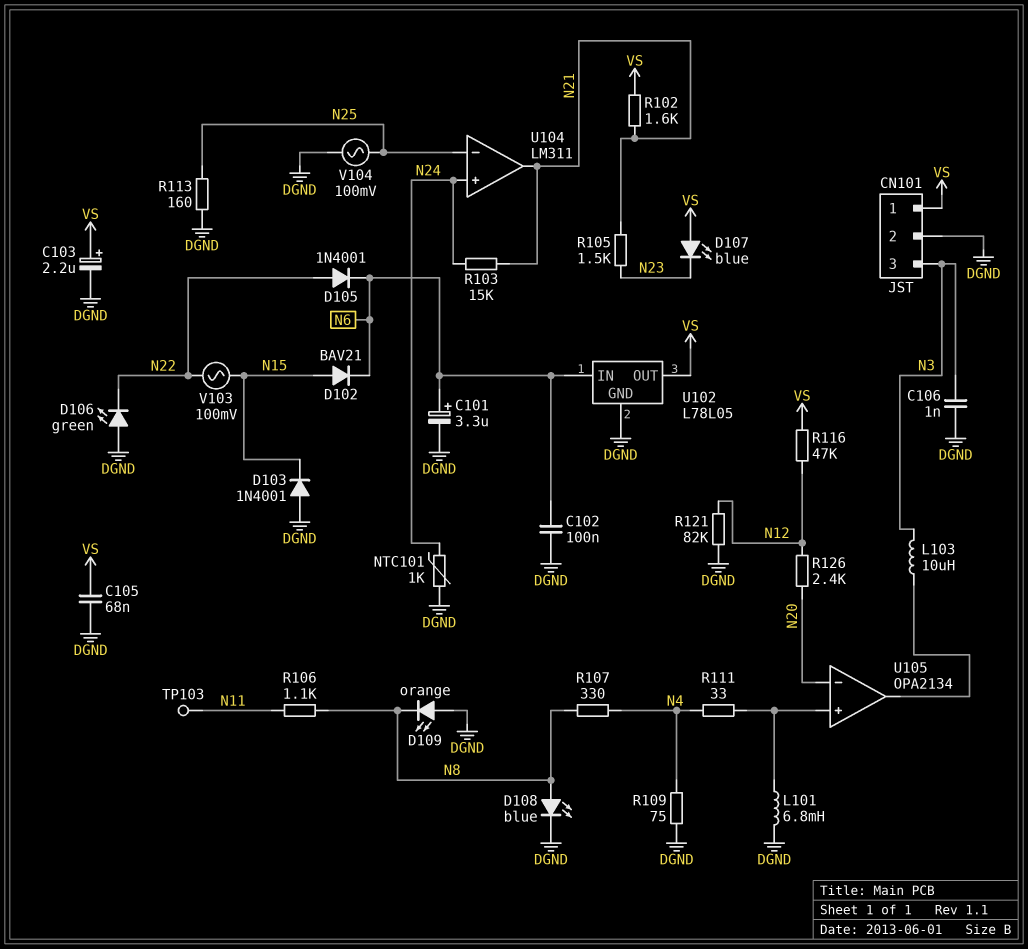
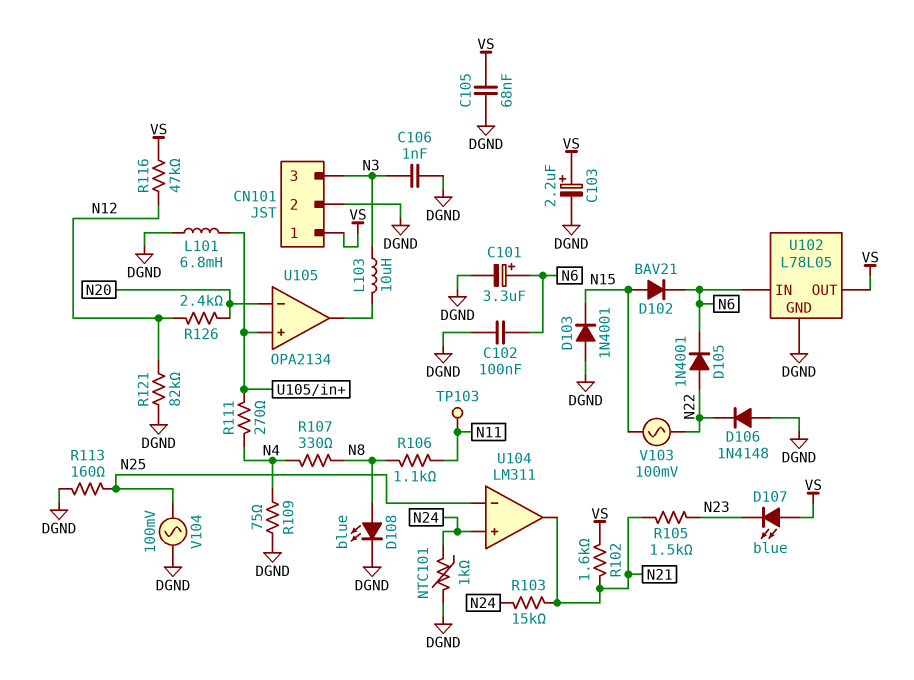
D106: LED green (A DGND, K N22) -> diode 1N4148 (A DGND, K N22)
D109: LED orange (A DGND, K N8) -> none
R111: 33 (N4, U105/in+) -> 270 (N4, U105/in+)

